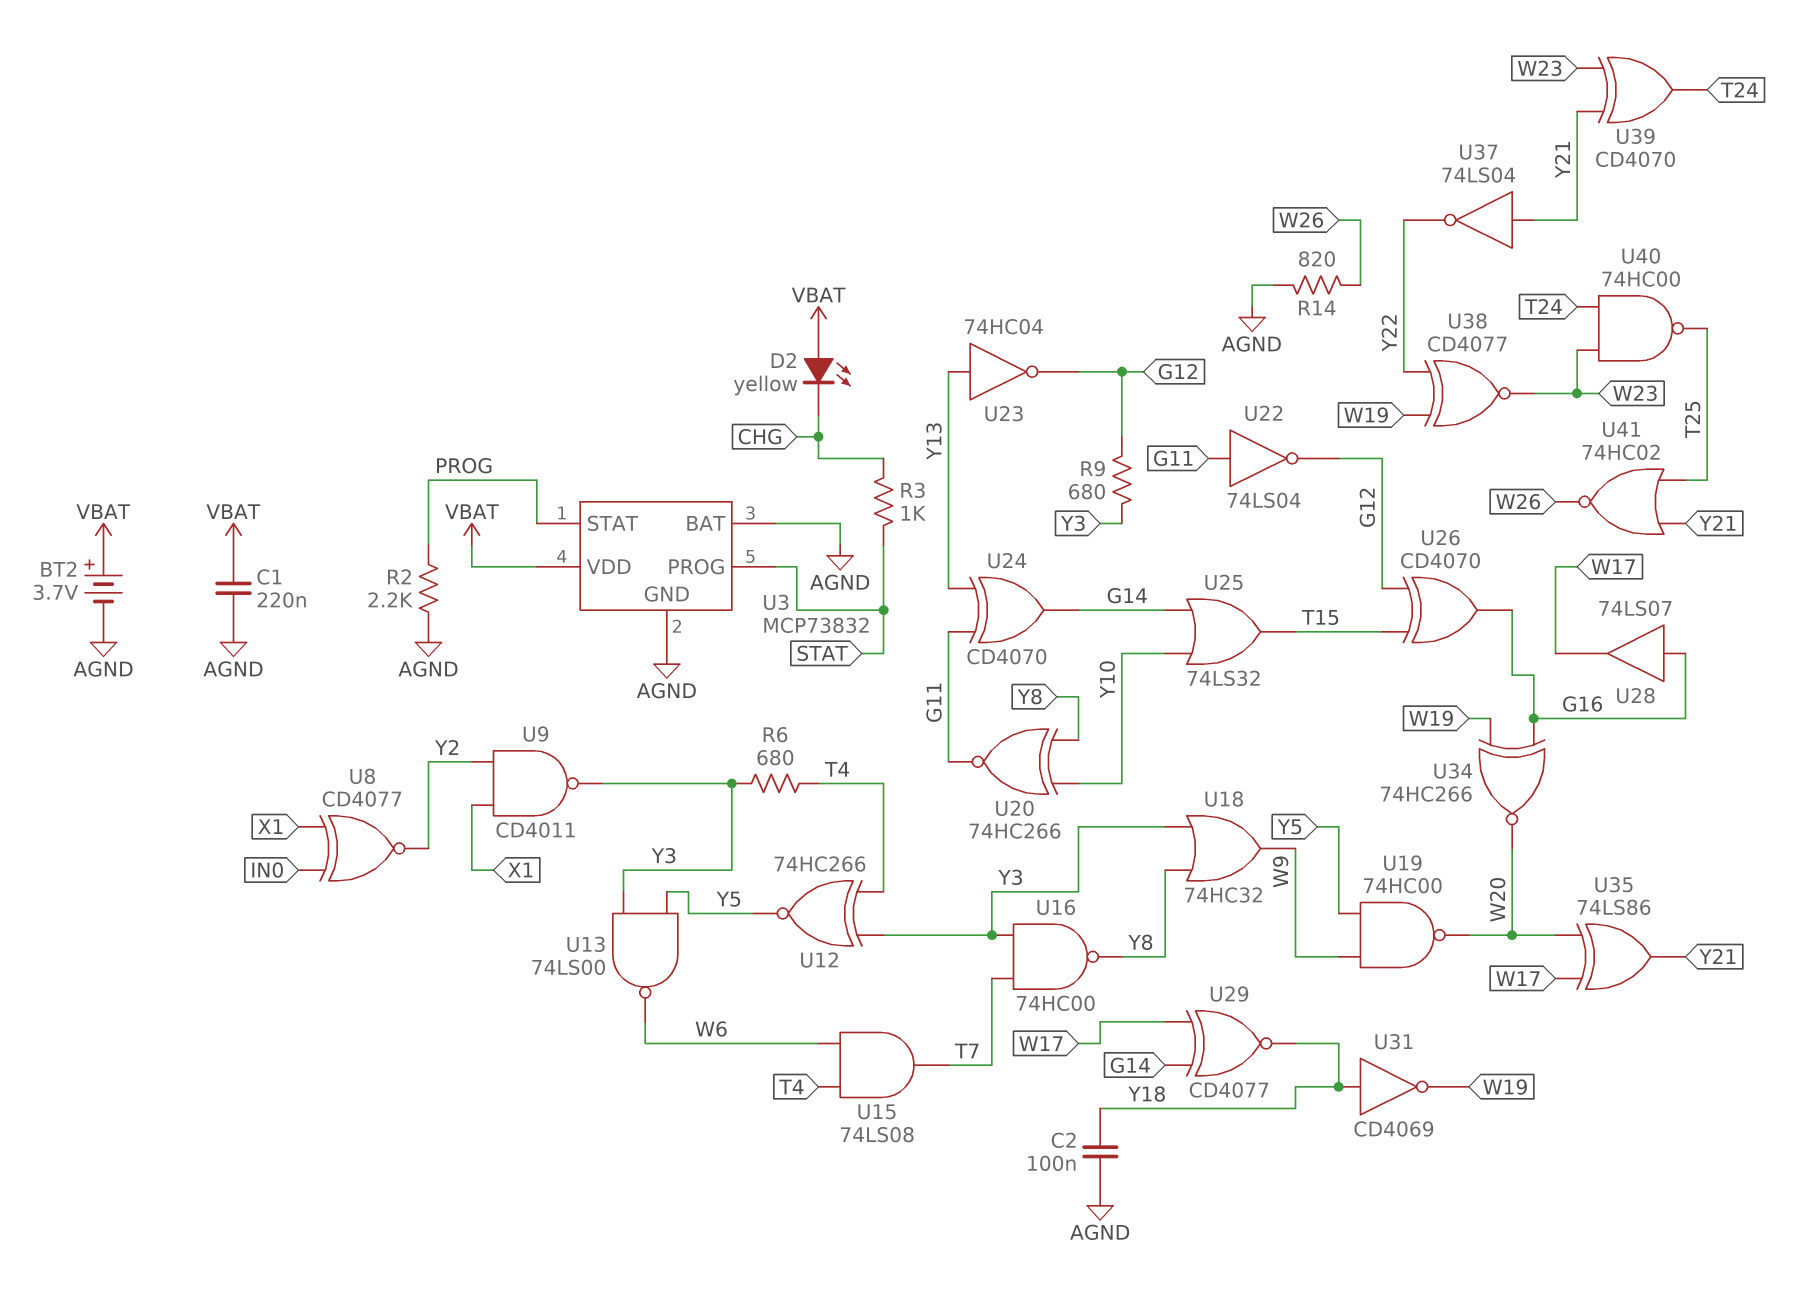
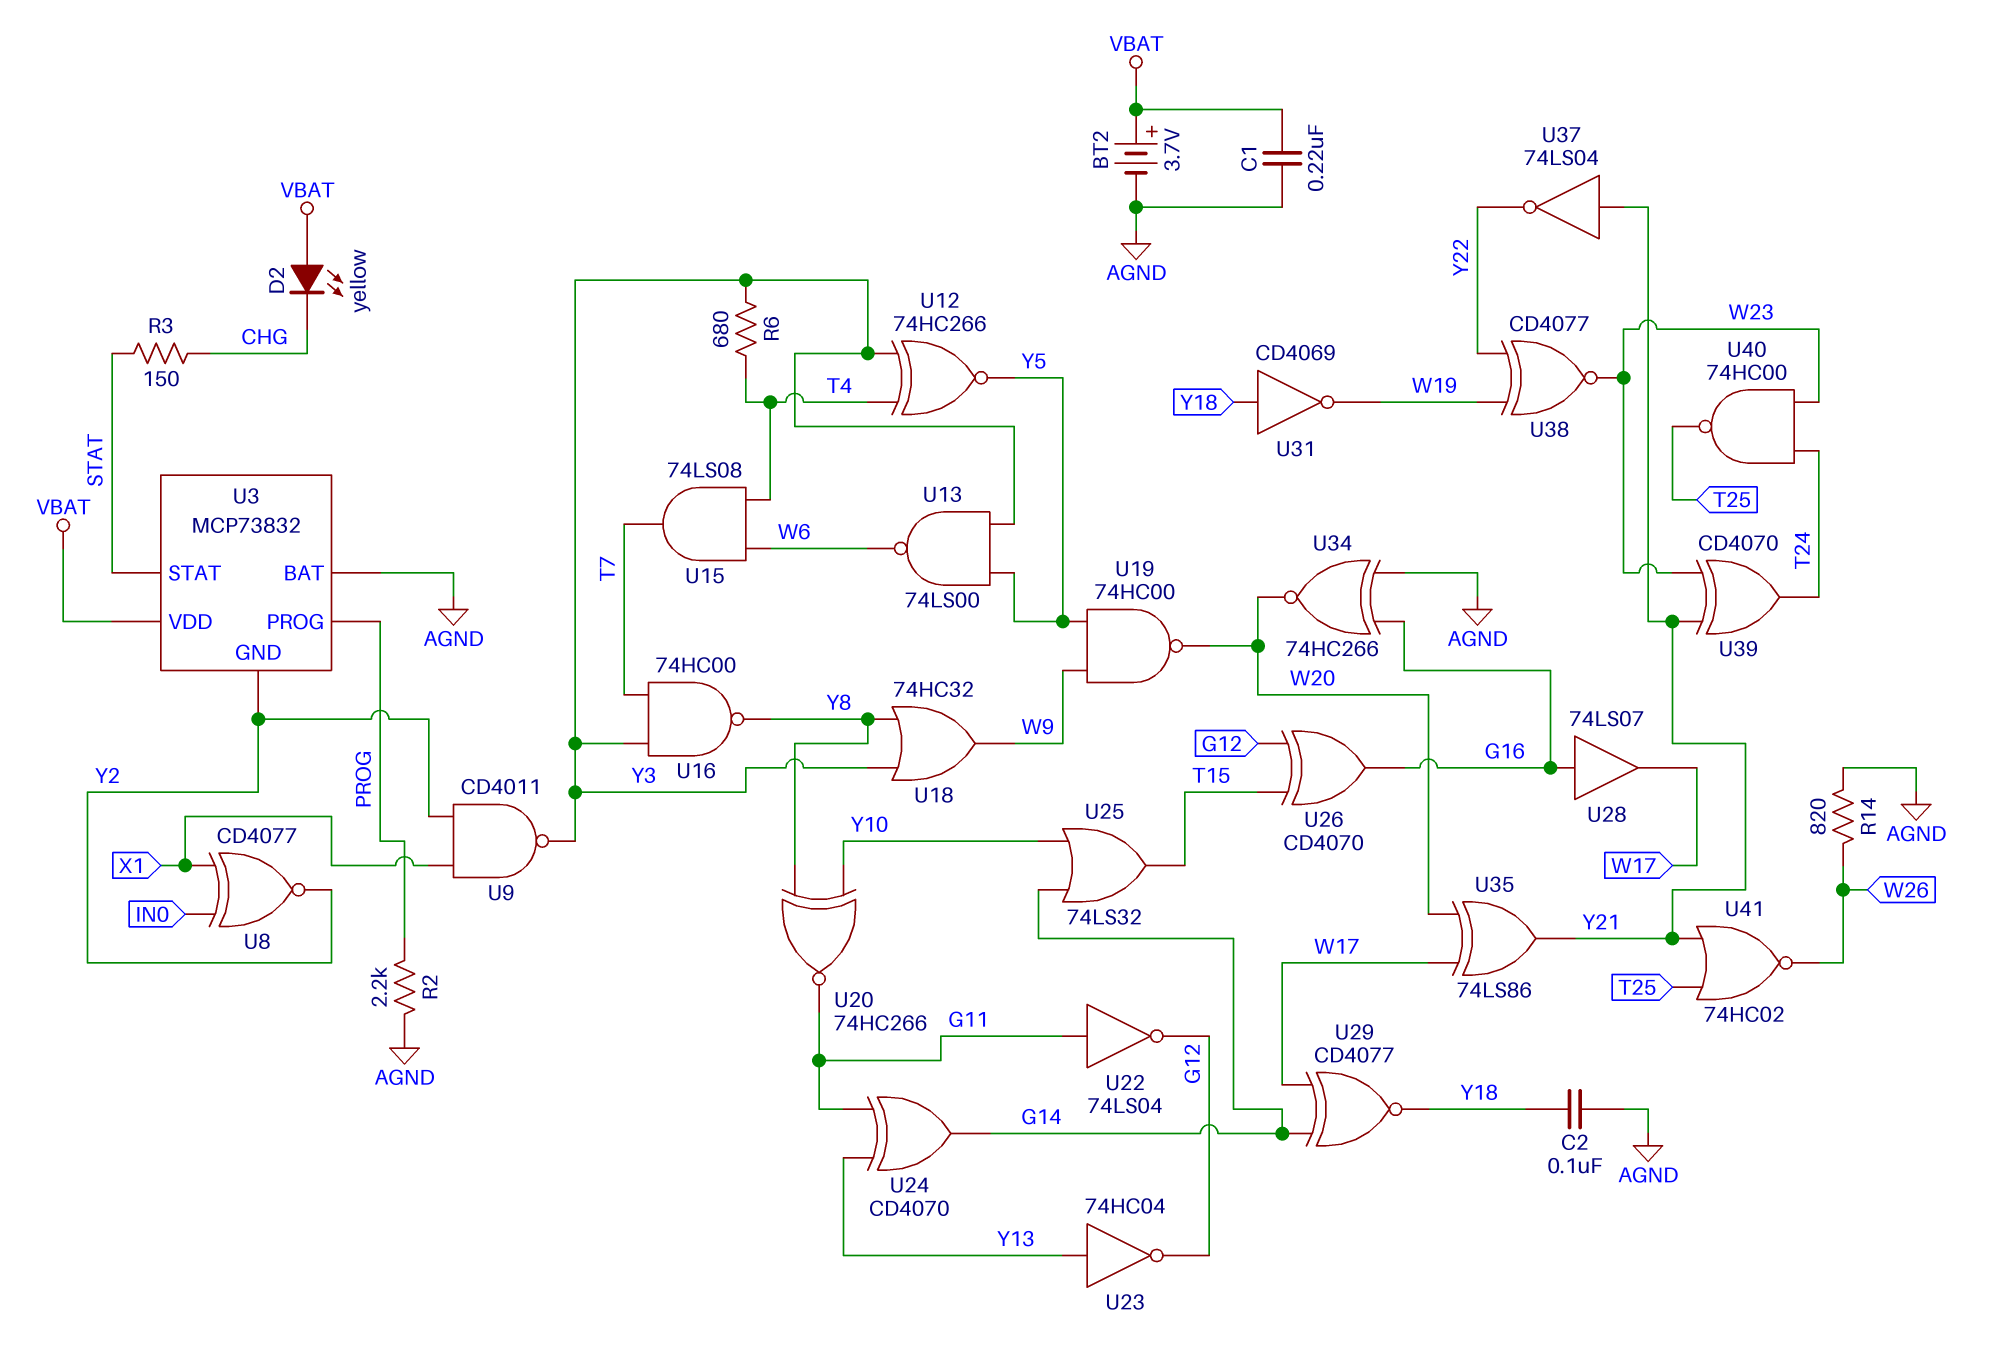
R3: 1k (CHG, STAT) -> 150 (CHG, STAT)
R9: 680 (G12, Y3) -> none
U3 pin GND: AGND -> Y2
U3 pin PROG: STAT -> PROG
U3 pin STAT: PROG -> STAT
U34: XNOR 74HC266 (in G16, in W19, out W20) -> XNOR 74HC266 (in AGND, in G16, out W20)

